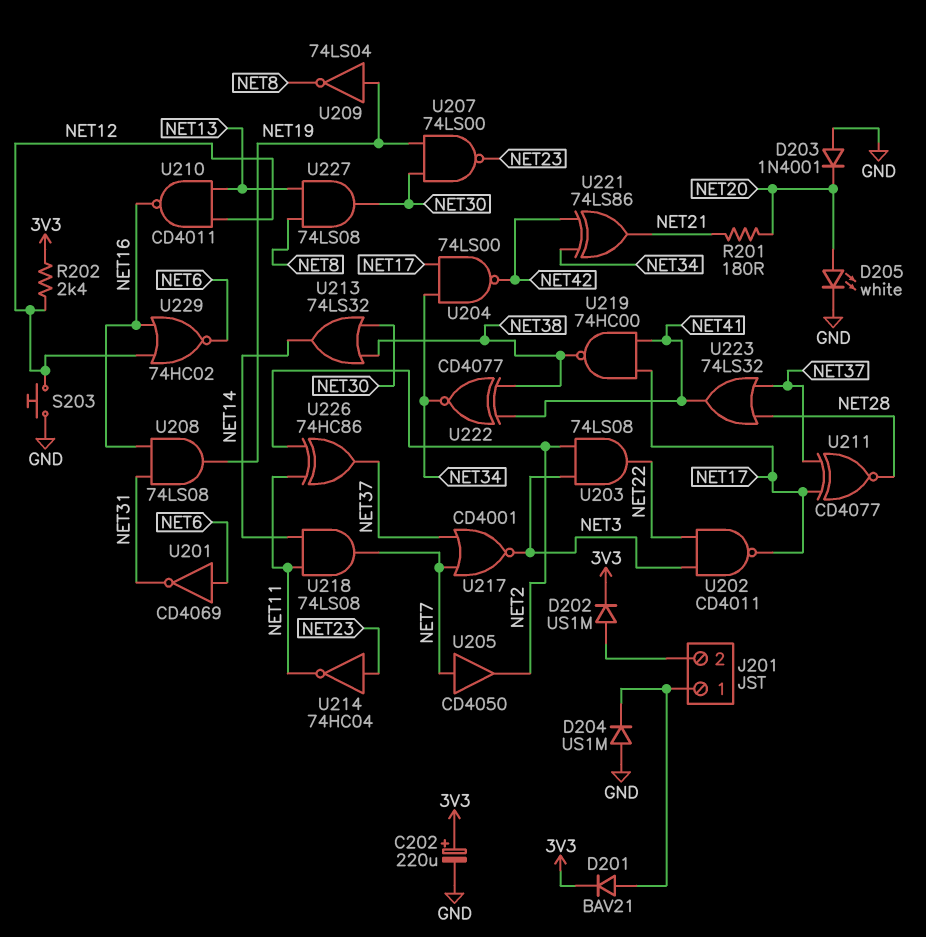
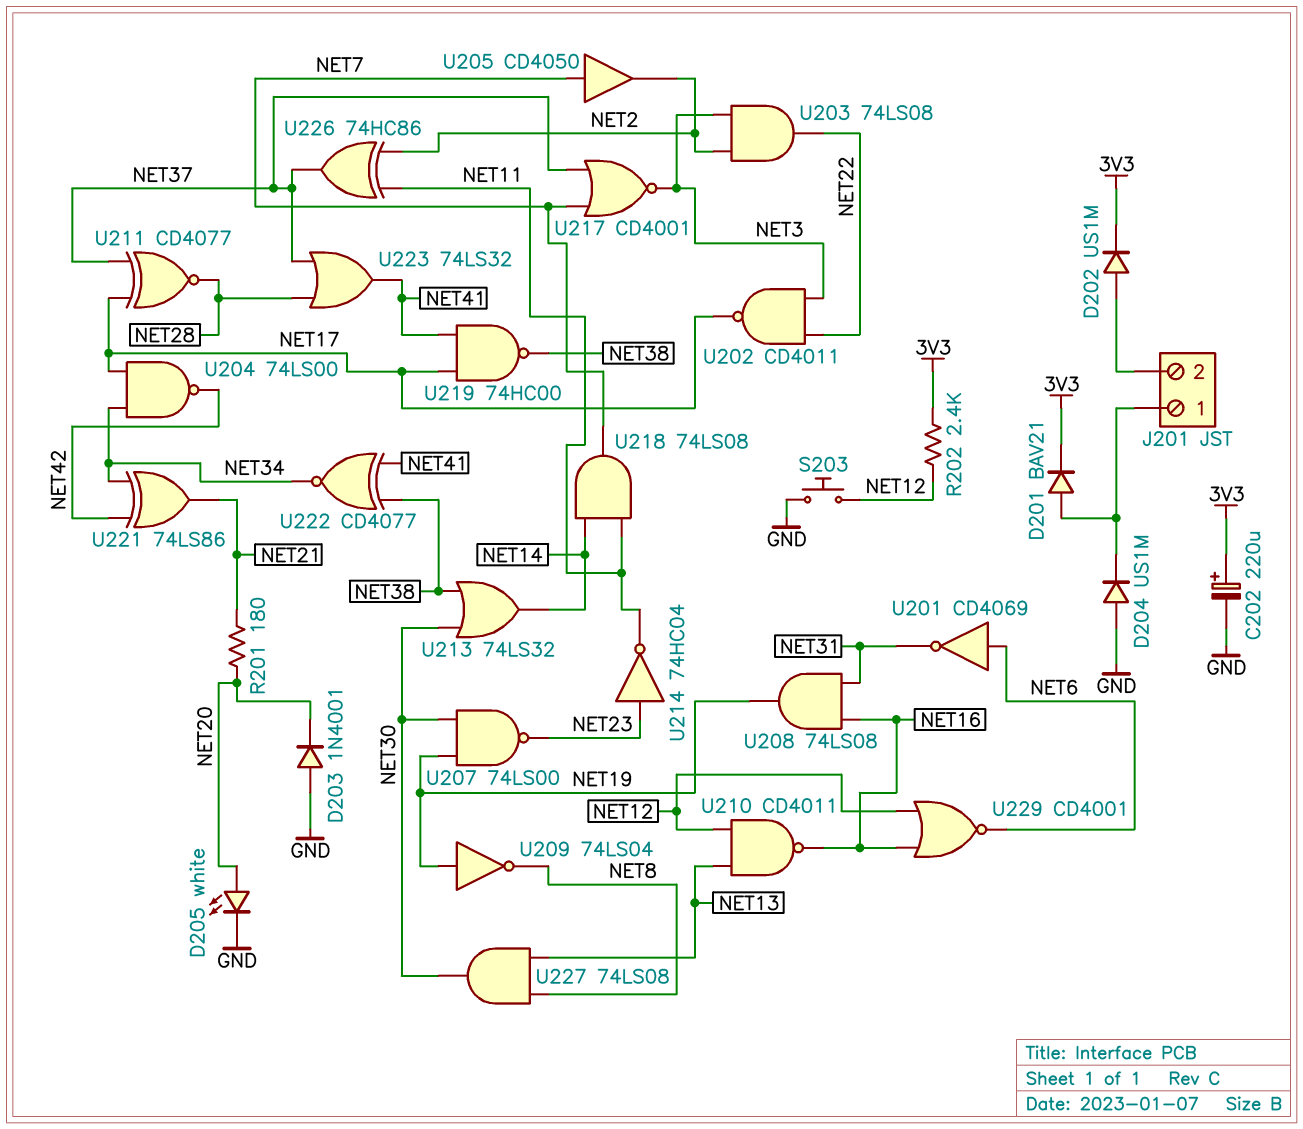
U229: NOR 74HC02 (in NET12, in NET16, out NET6) -> NOR CD4001 (in NET12, in NET16, out NET6)

